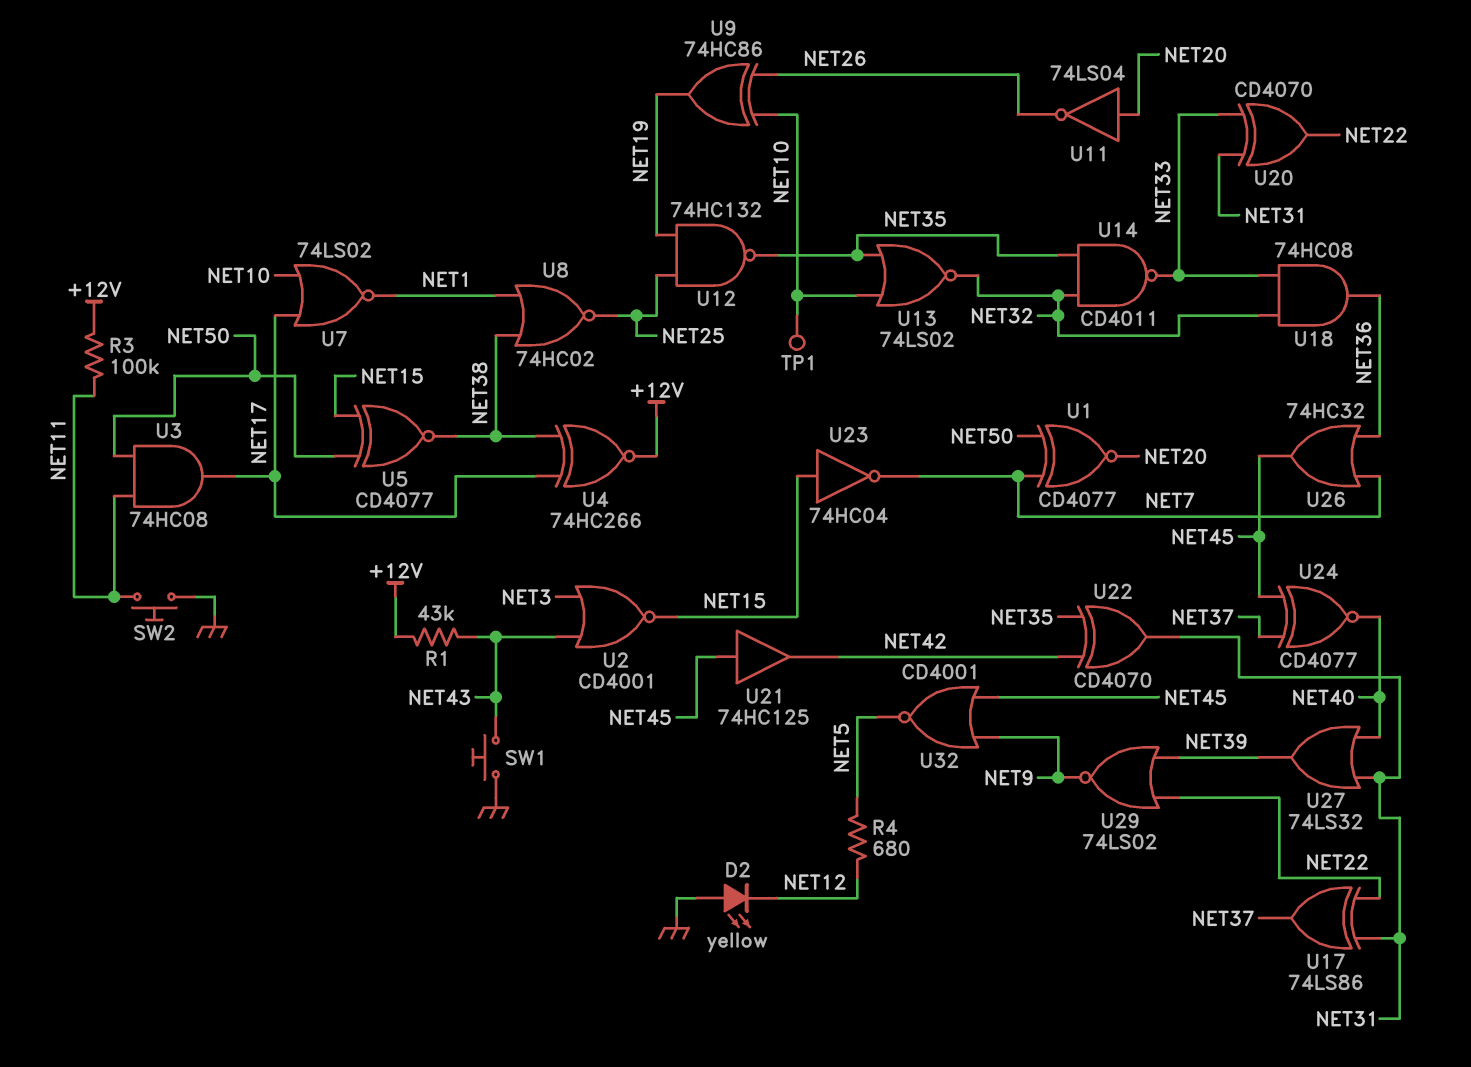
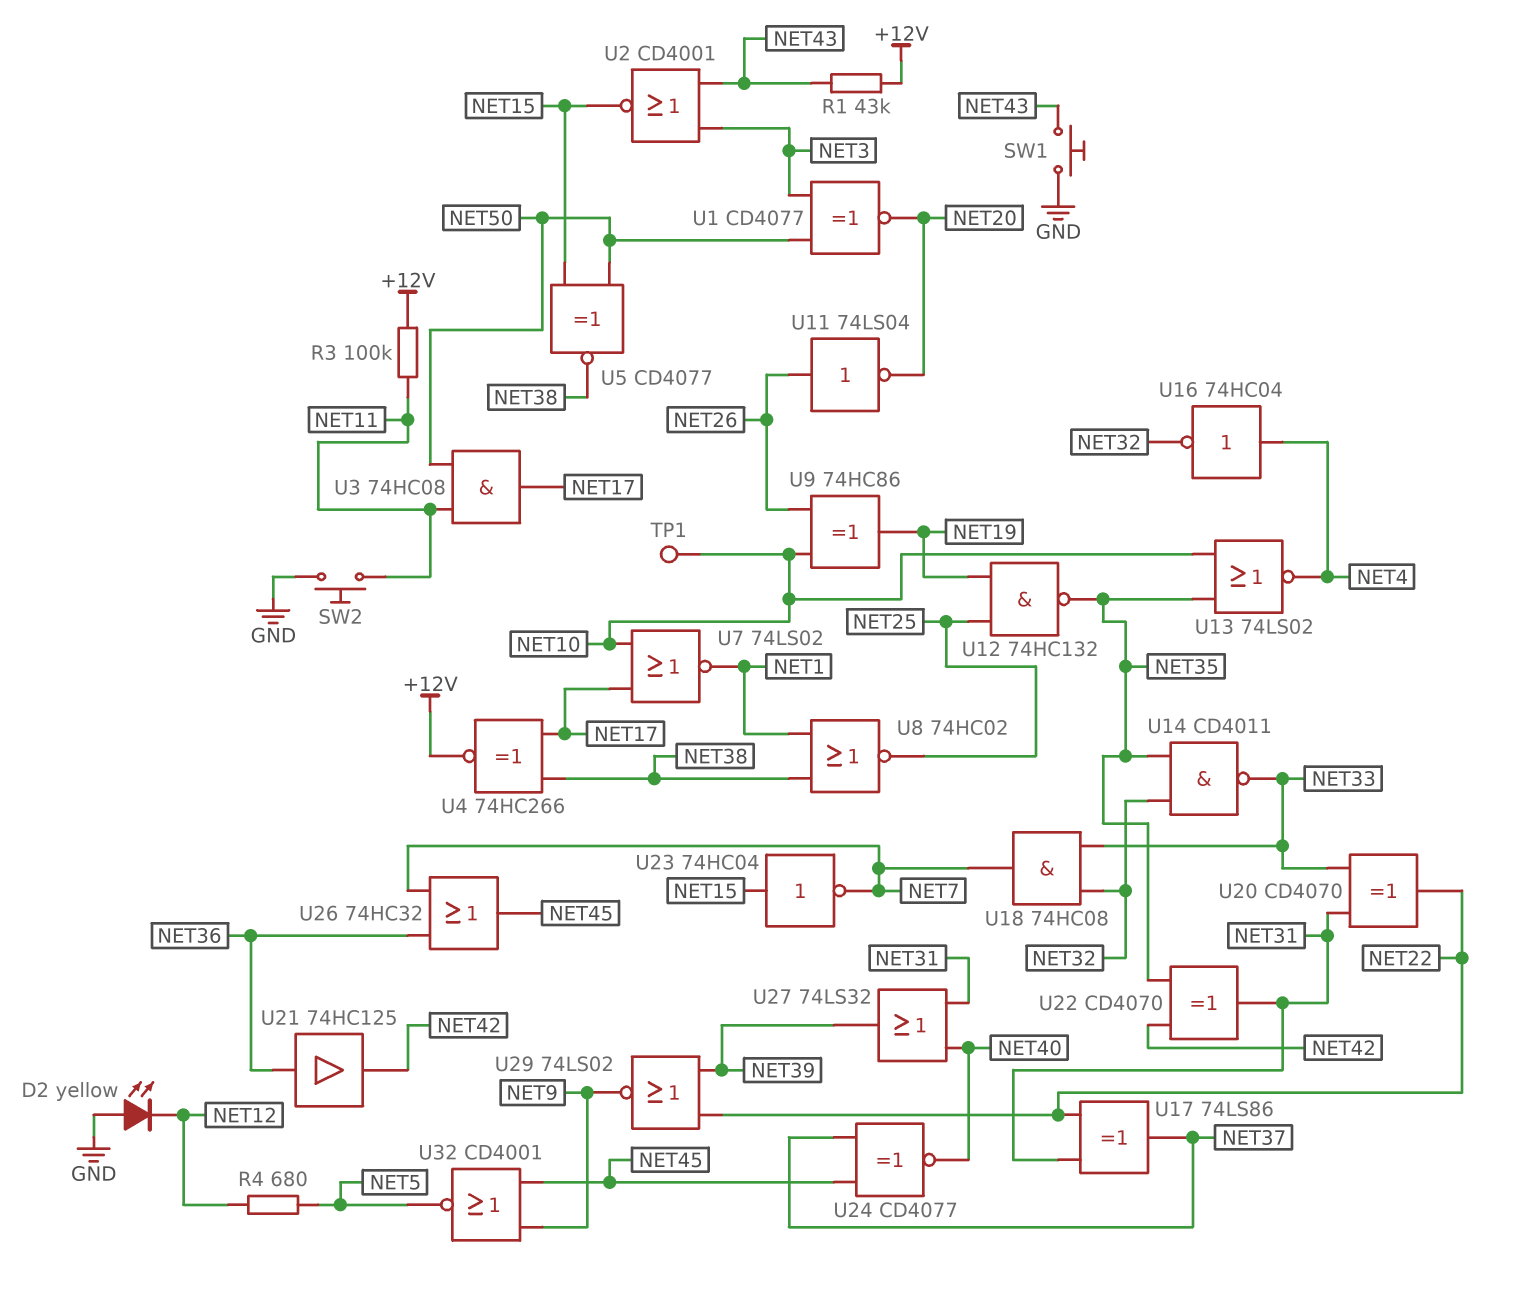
U1: XNOR CD4077 (in NET7, in NET50, out NET20) -> XNOR CD4077 (in NET3, in NET50, out NET20)
U11: NOT 74LS04 (in NET20, out NET26) -> NOT 74LS04 (in NET26, out NET20)
U13: NOR 74LS02 (in NET10, in NET35, out NET32) -> NOR 74LS02 (in NET10, in NET35, out NET4)
U16: none -> NOT 74HC04 (in NET4, out NET32)
U18: AND 74HC08 (in NET32, in NET33, out NET36) -> AND 74HC08 (in NET32, in NET33, out NET7)
U21: buffer 74HC125 (in NET45, out NET42) -> buffer 74HC125 (in NET36, out NET42)

